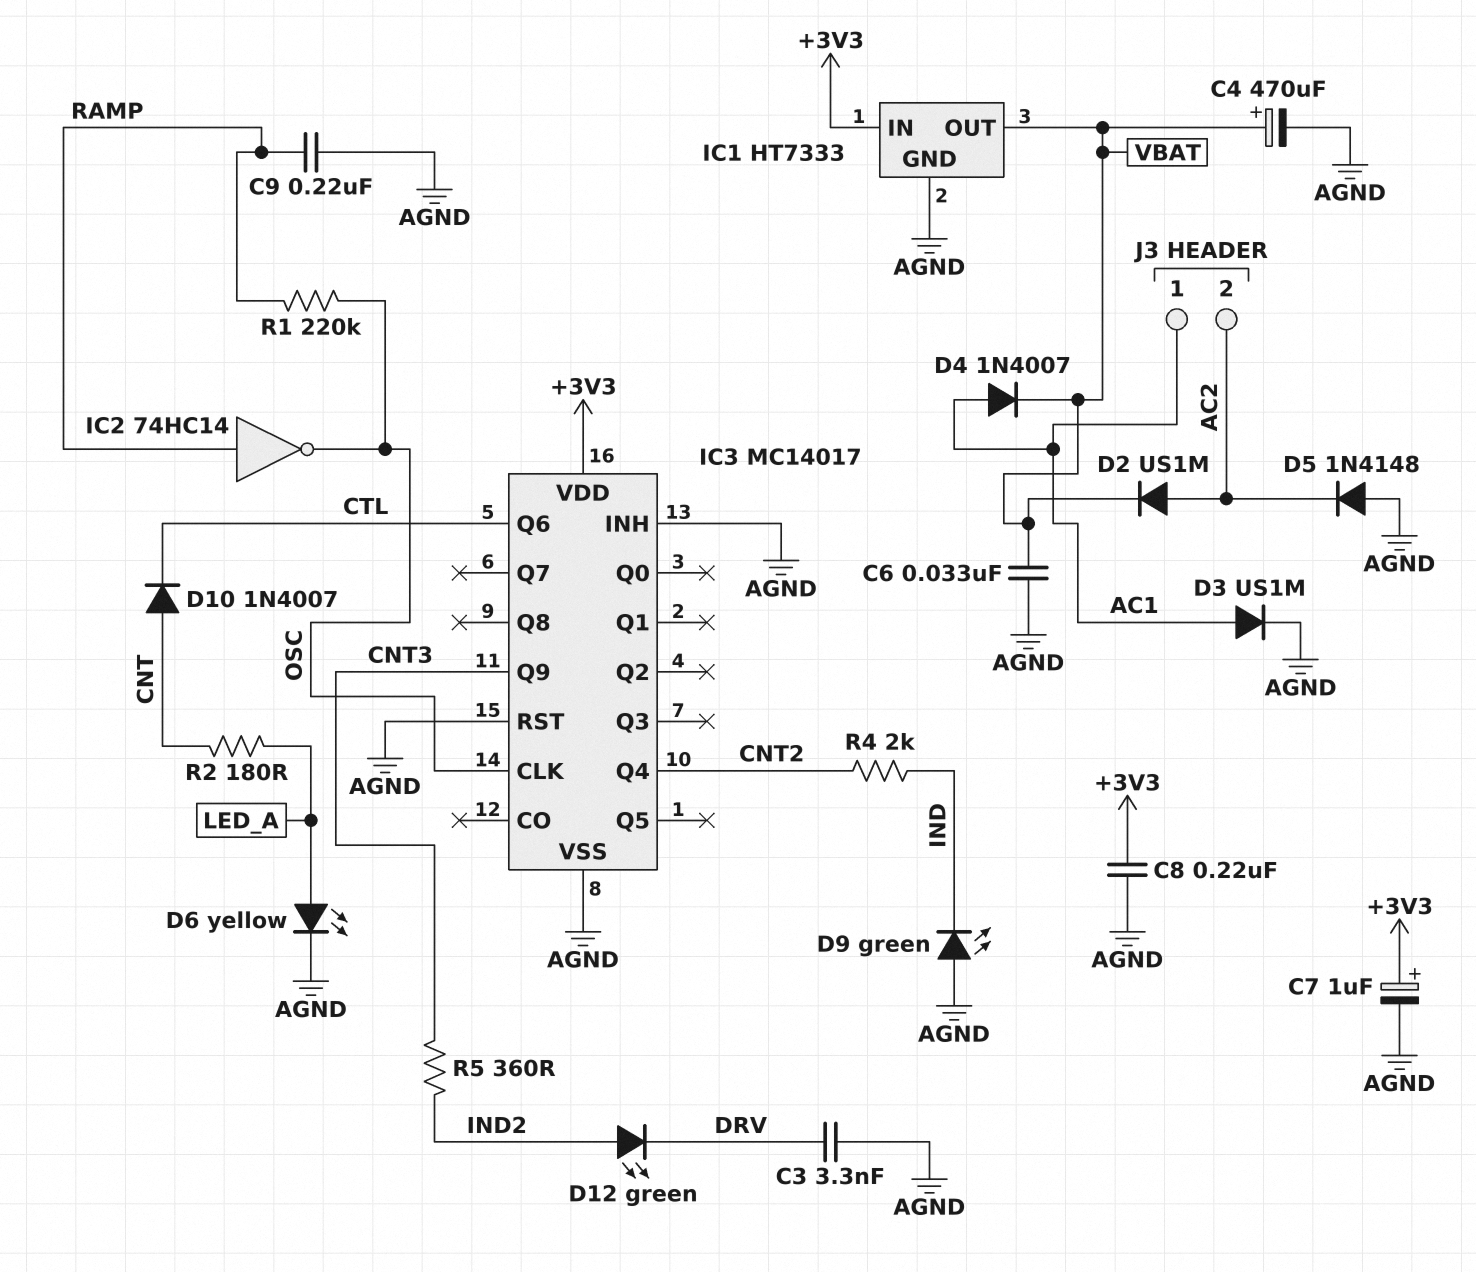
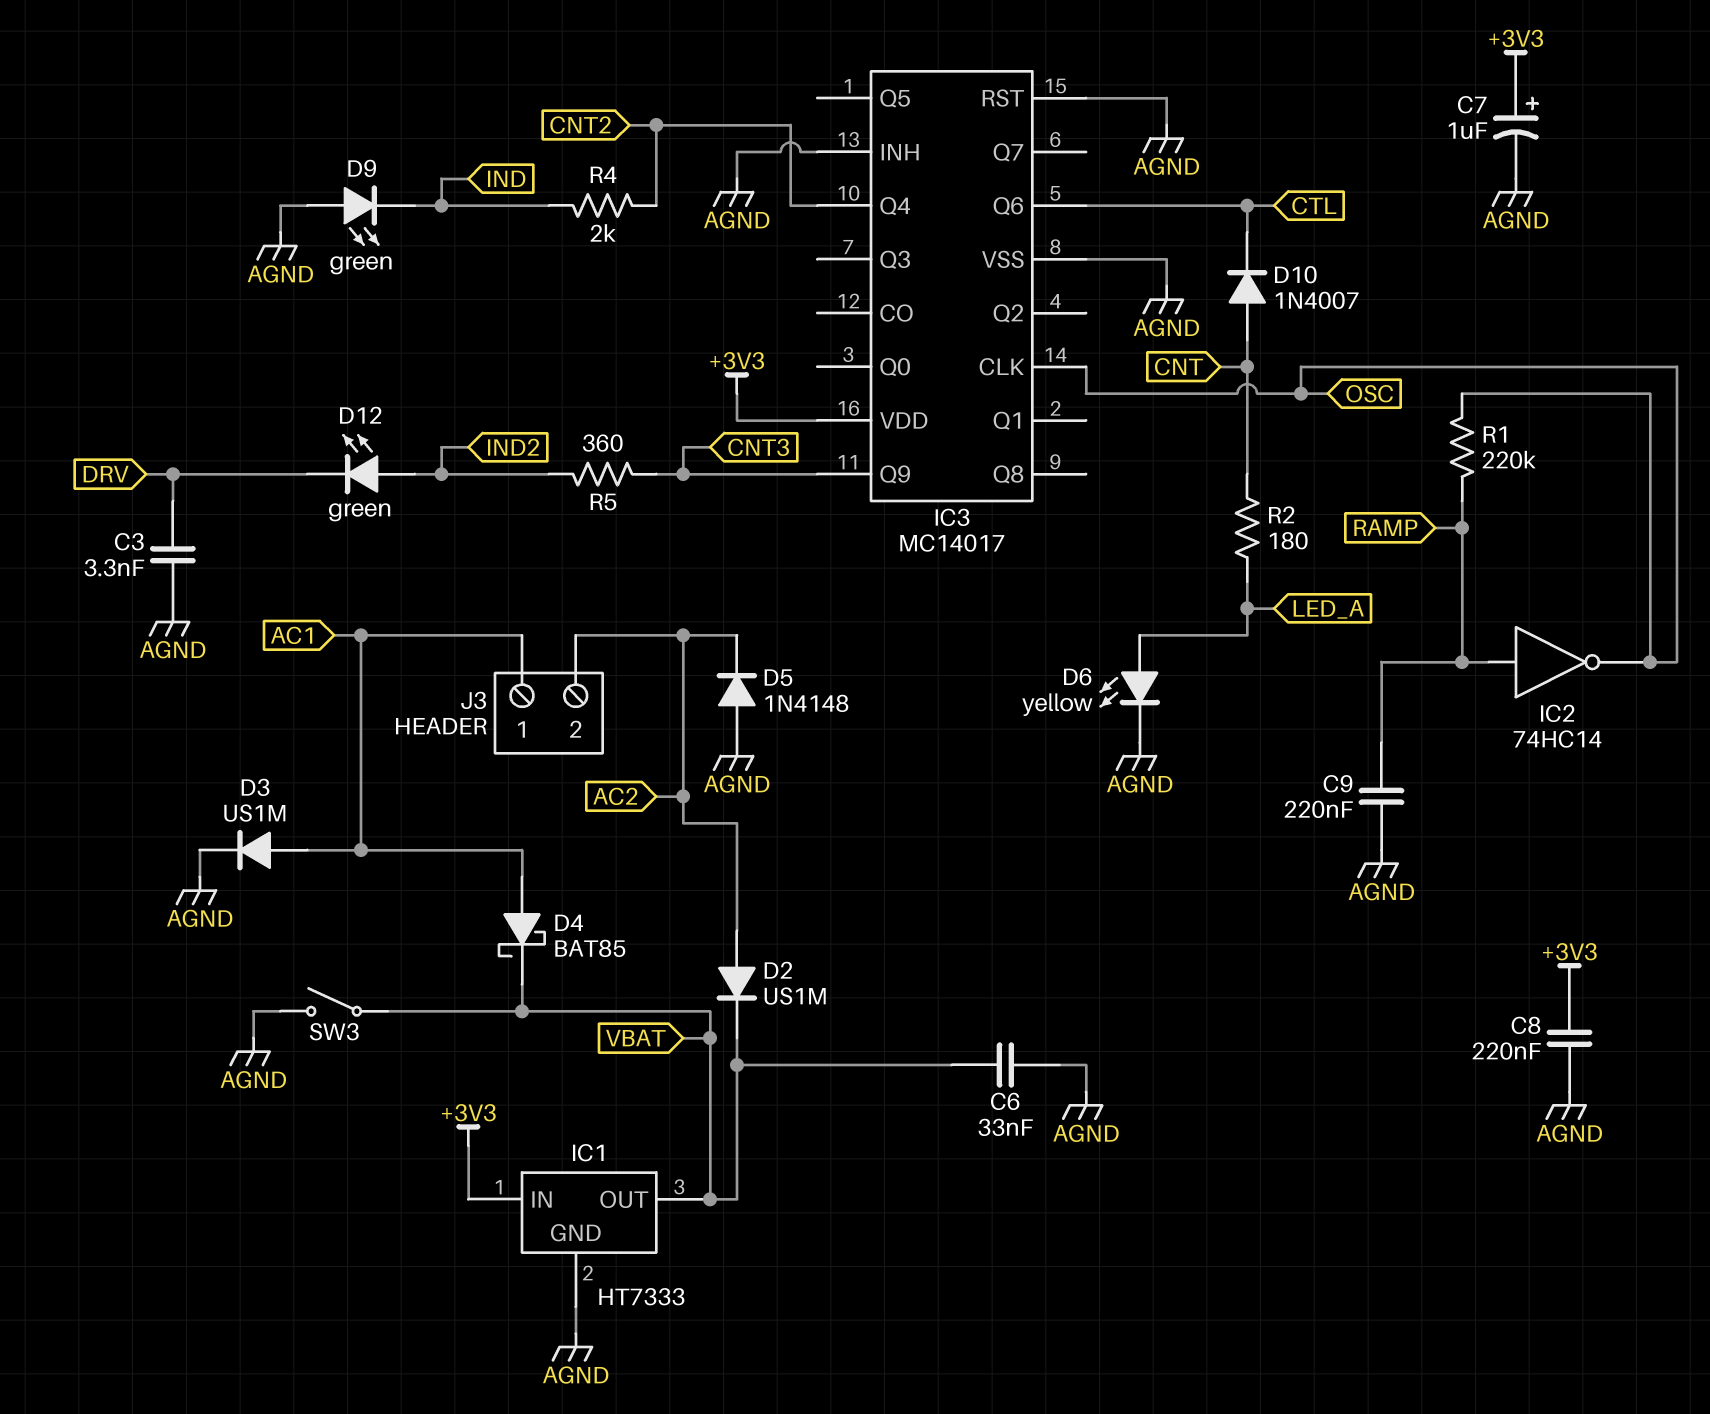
C4: 470uF (plus VBAT, minus AGND) -> none
D4: diode 1N4007 (A AC1, K VBAT) -> schottky BAT85 (A AC1, K VBAT)
SW3: none -> switch (AGND, VBAT)

